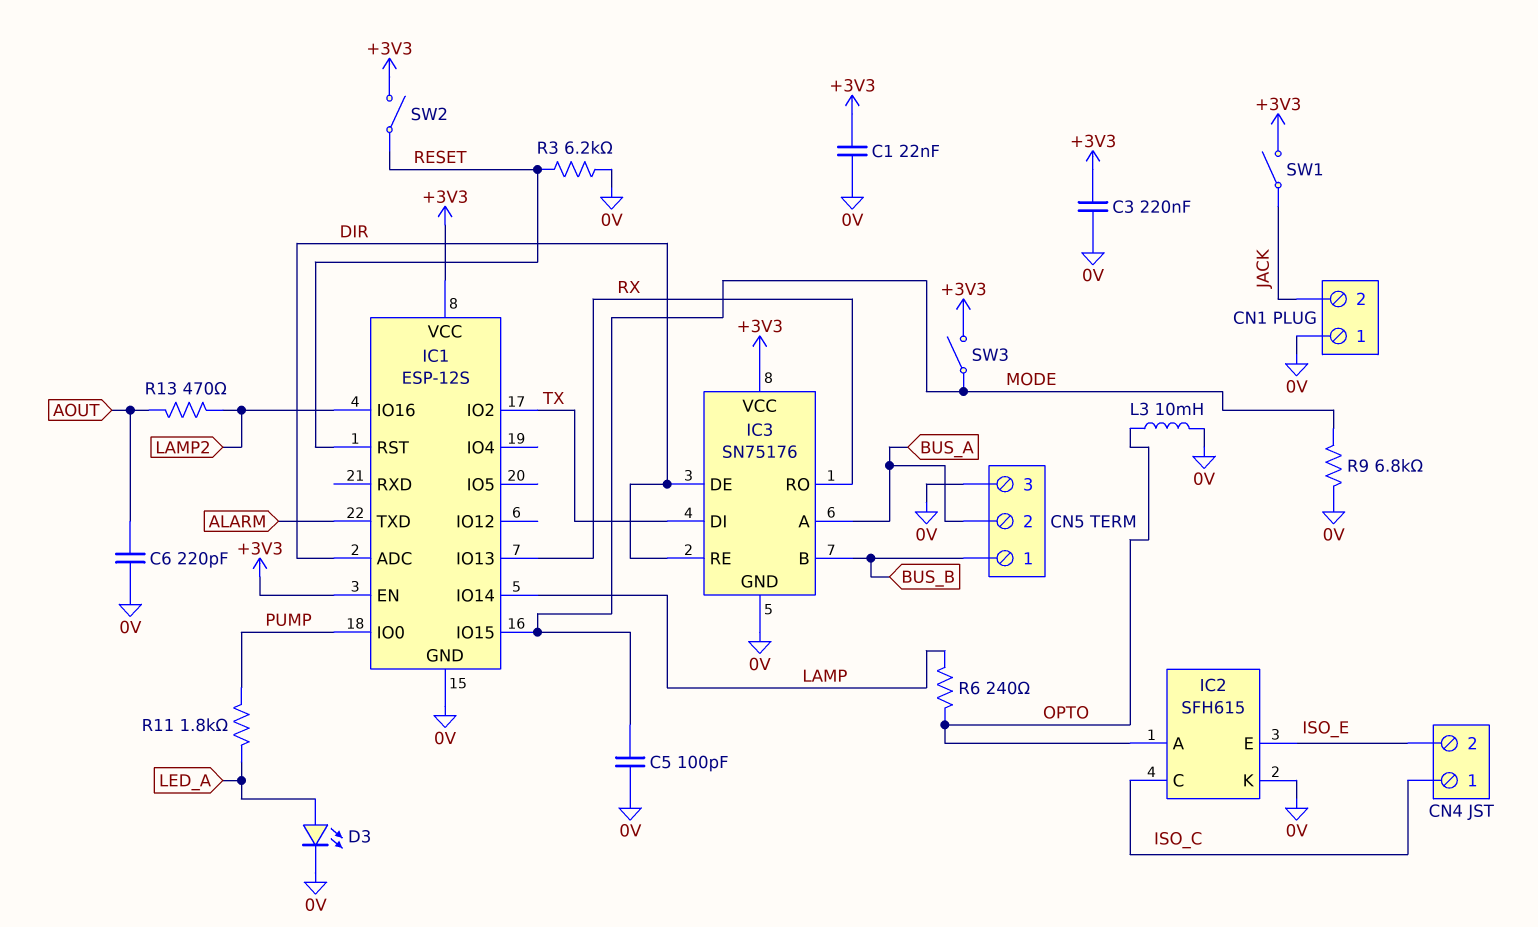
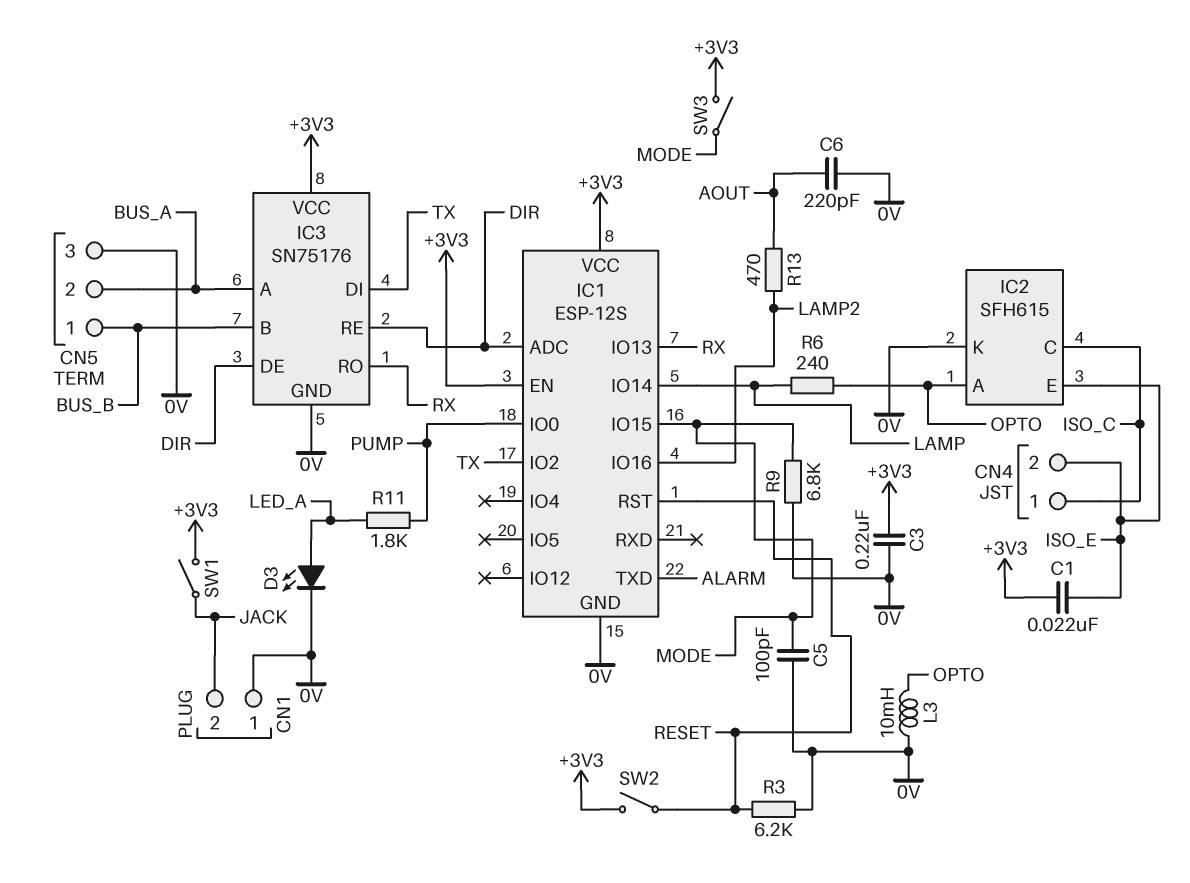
C1: 22nF (+3V3, 0V) -> 22nF (+3V3, ISO_E)

